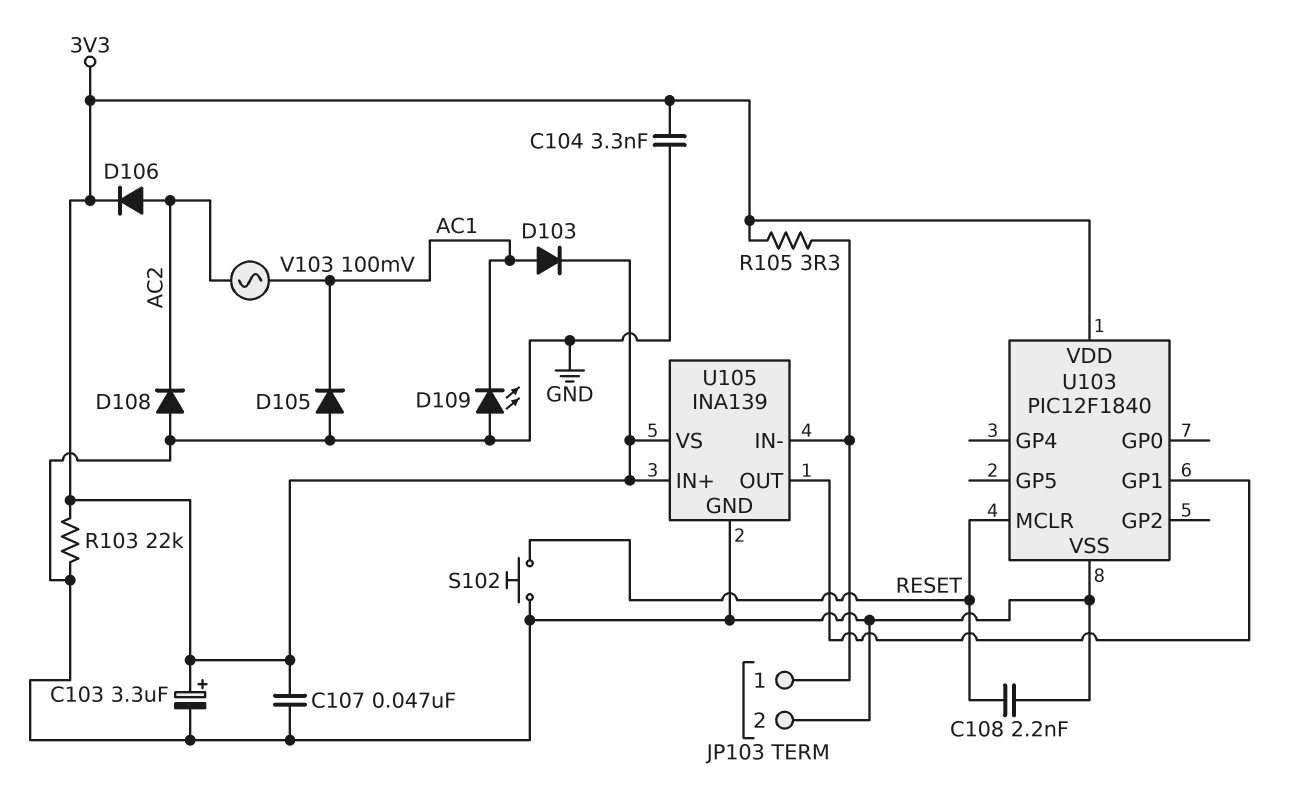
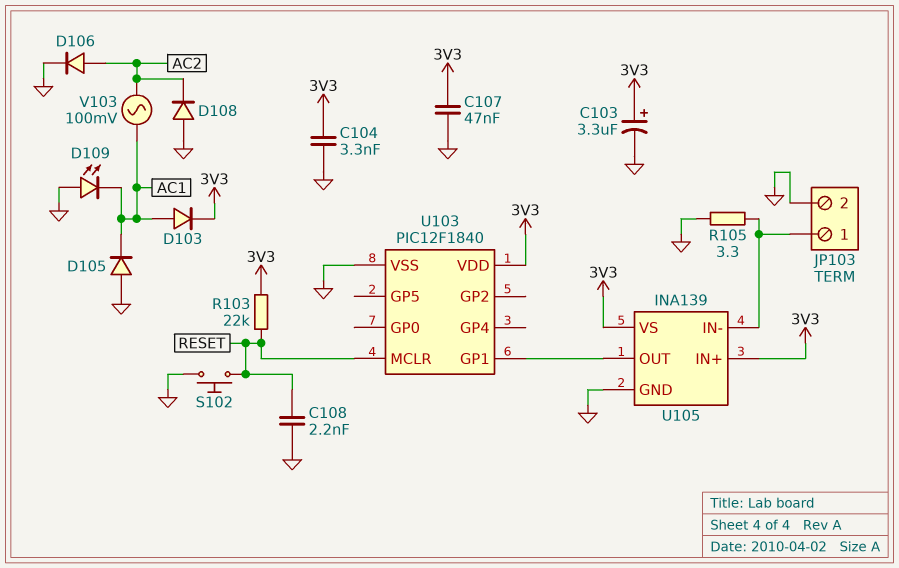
D106: diode (A AC2, K 3V3) -> diode (A AC2, K GND)
R103: 22k (3V3, GND) -> 22k (3V3, RESET)
R105: 3.3 (3V3, JP103/1) -> 3.3 (GND, JP103/1)

